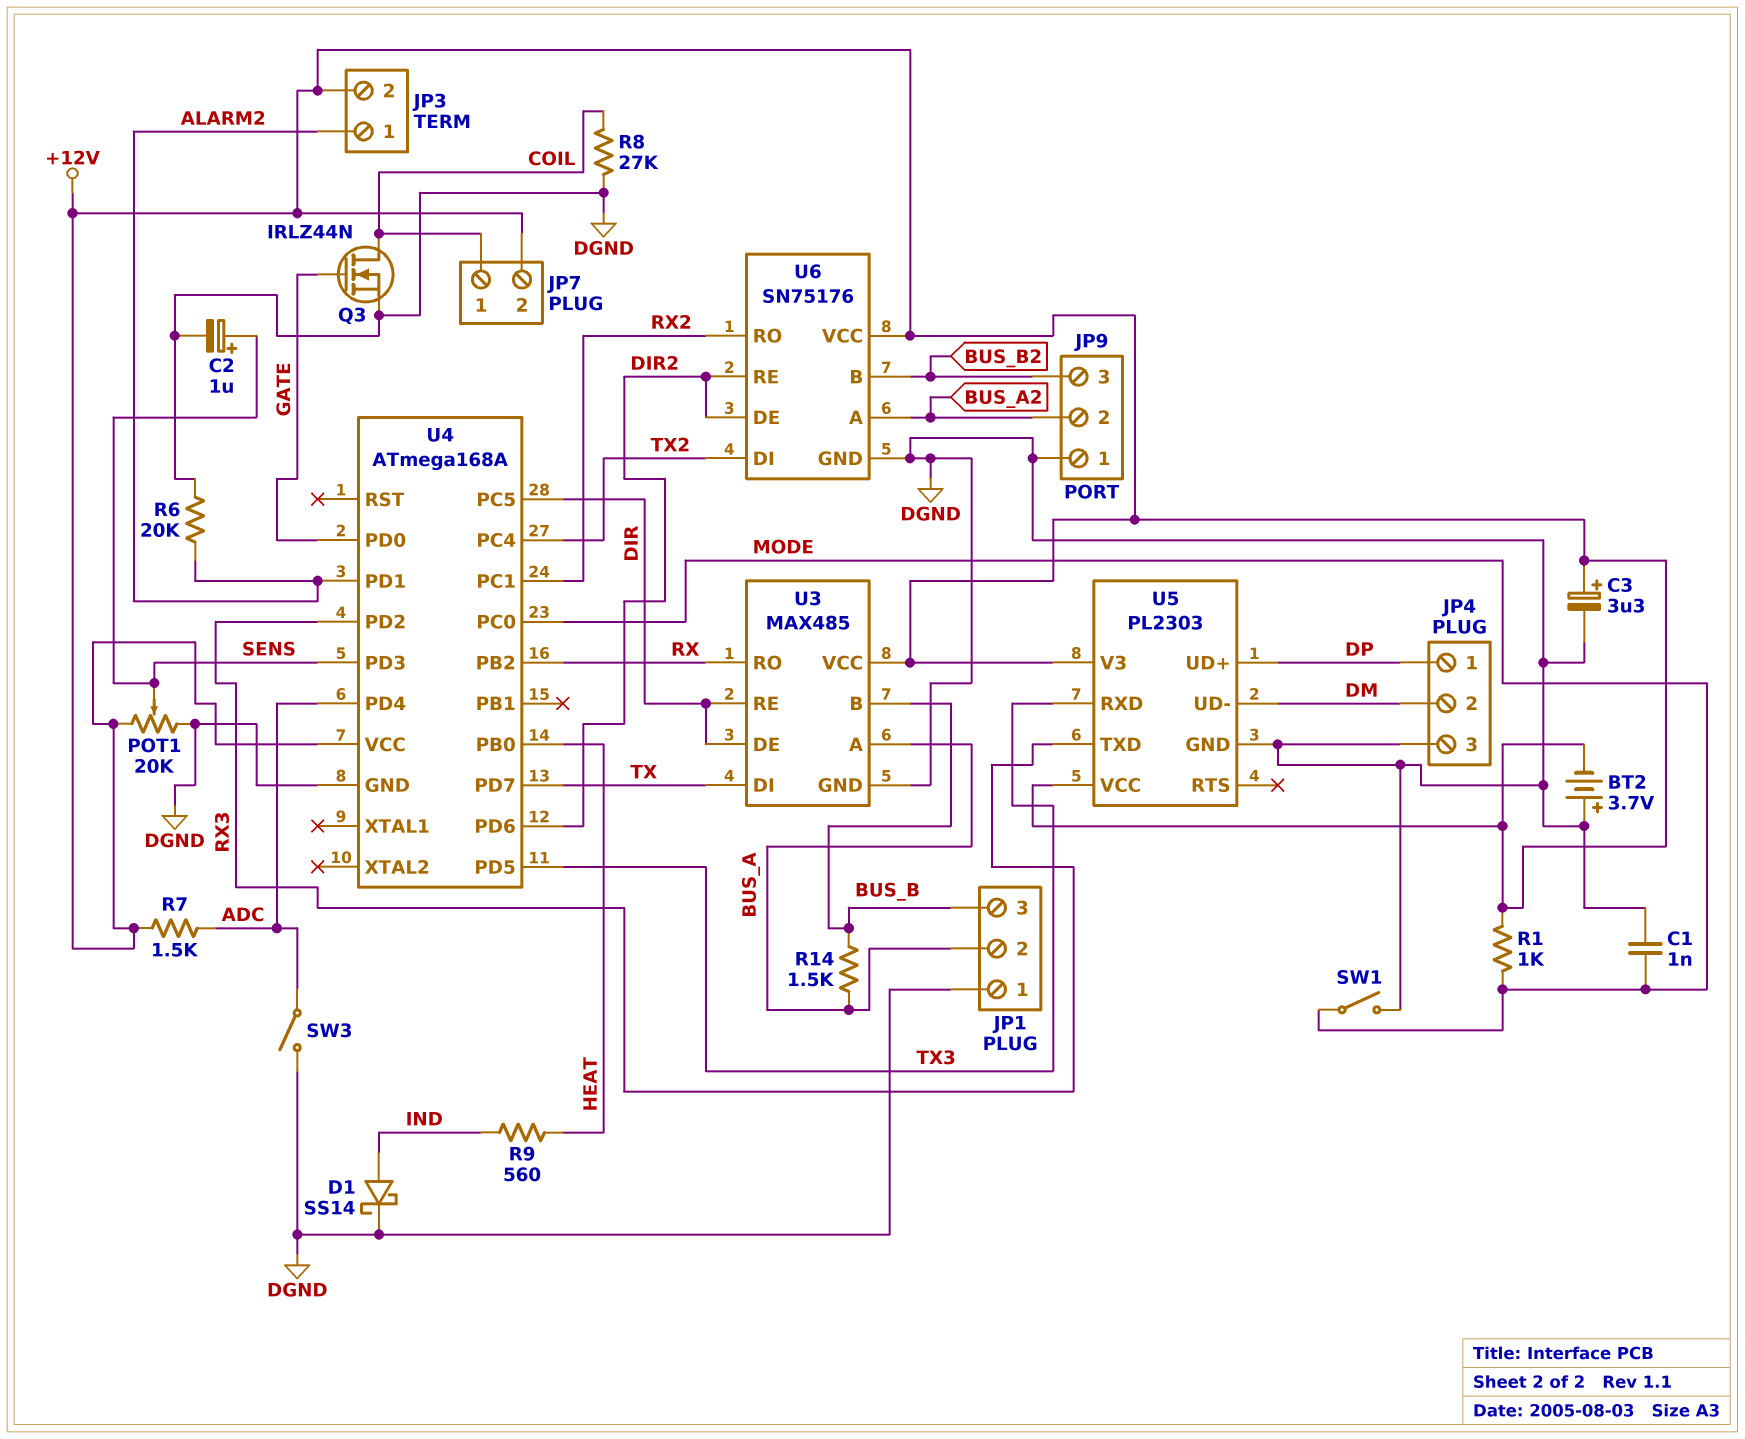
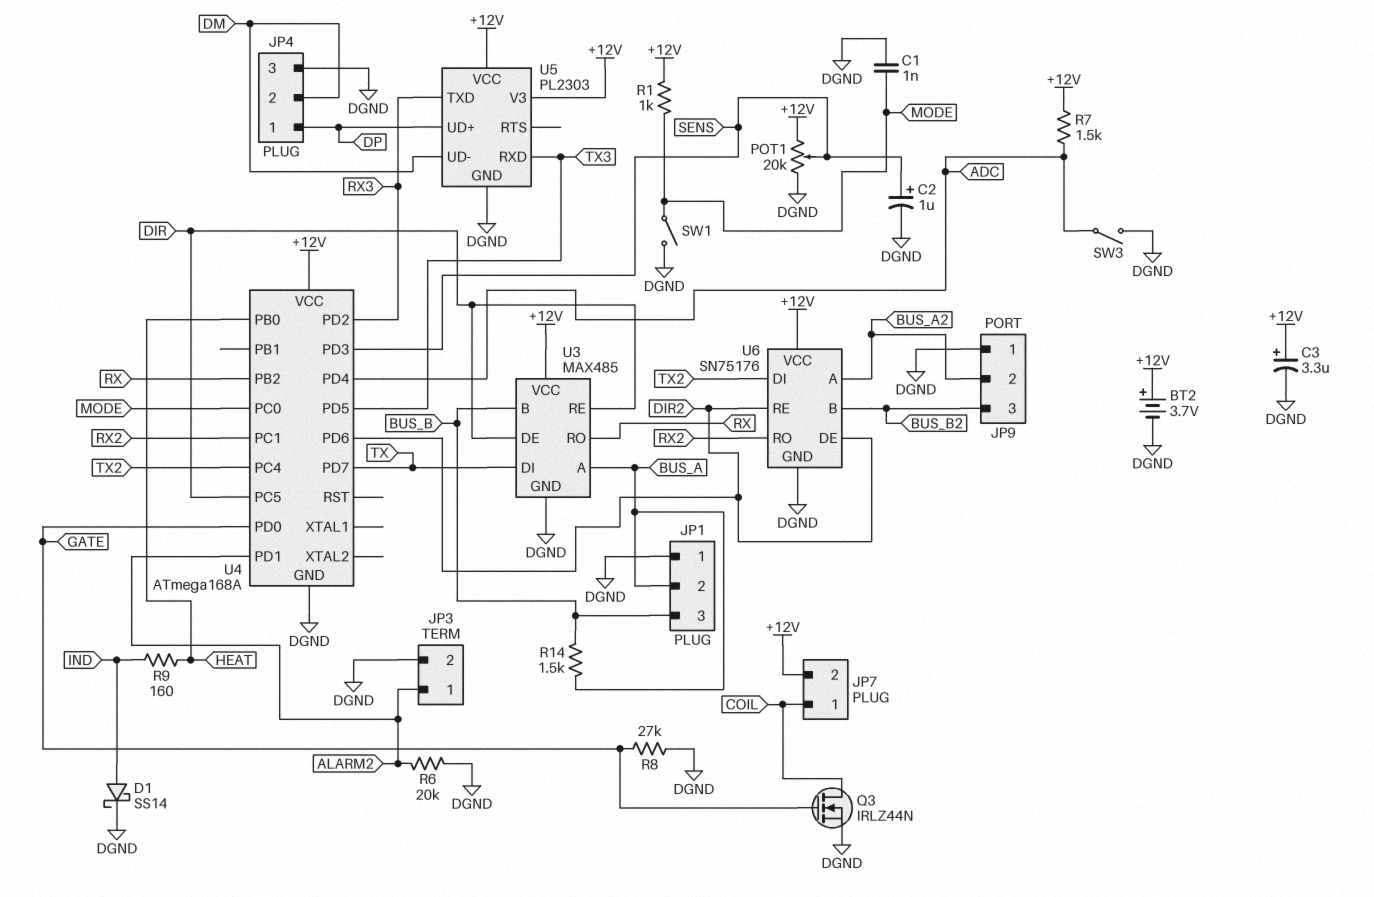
BT2: 3.7V (plus DGND, minus +12V) -> 3.7V (plus +12V, minus DGND)
JP3 pin 2: +12V -> DGND
R8: 27k (COIL, DGND) -> 27k (DGND, GATE)
R9: 560 (HEAT, IND) -> 160 (HEAT, IND)

